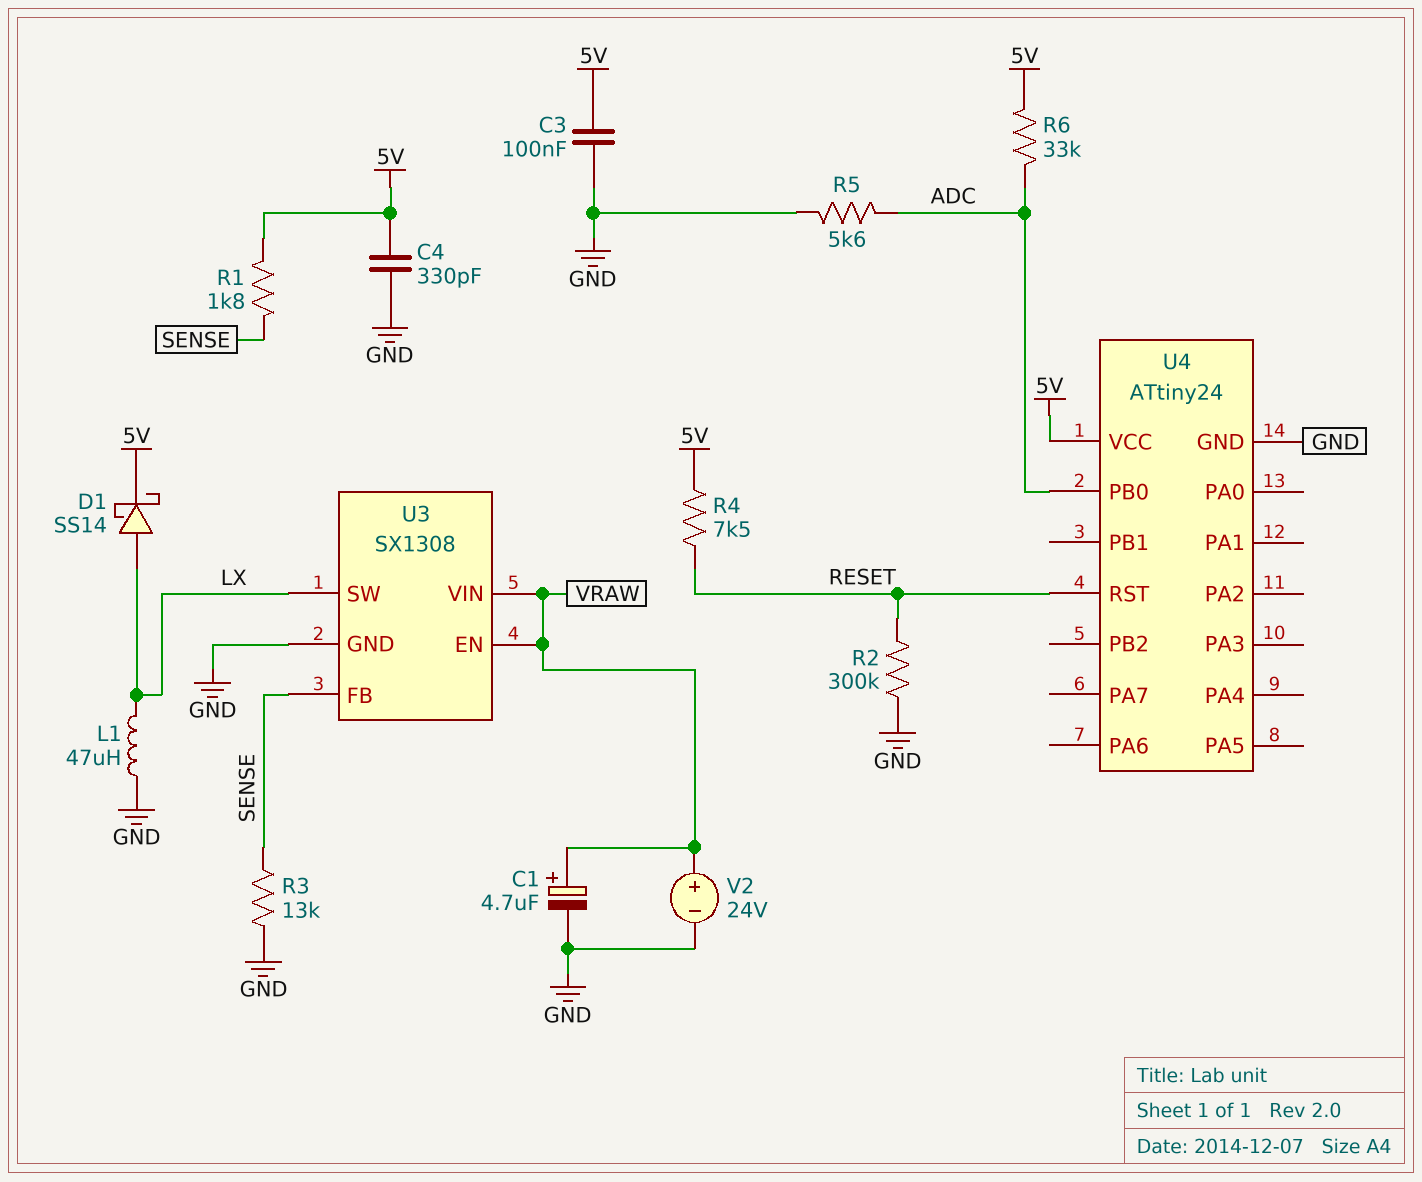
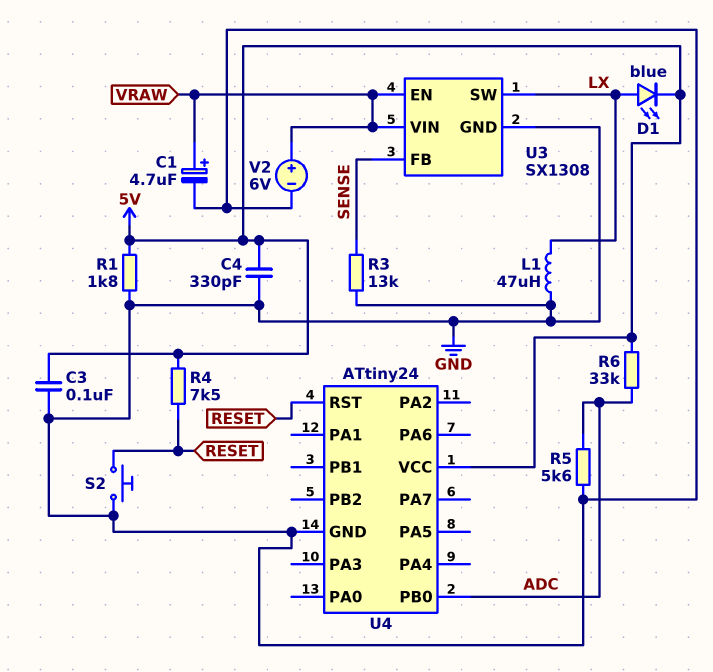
D1: schottky SS14 (A LX, K 5V) -> LED blue (A LX, K 5V)
R1: 1.8k (5V, SENSE) -> 1.8k (5V, GND)
R2: 300k (GND, RESET) -> none
S2: none -> button (GND, RESET)
V2: 24V (plus VRAW, minus GND) -> 6V (plus VRAW, minus GND)

